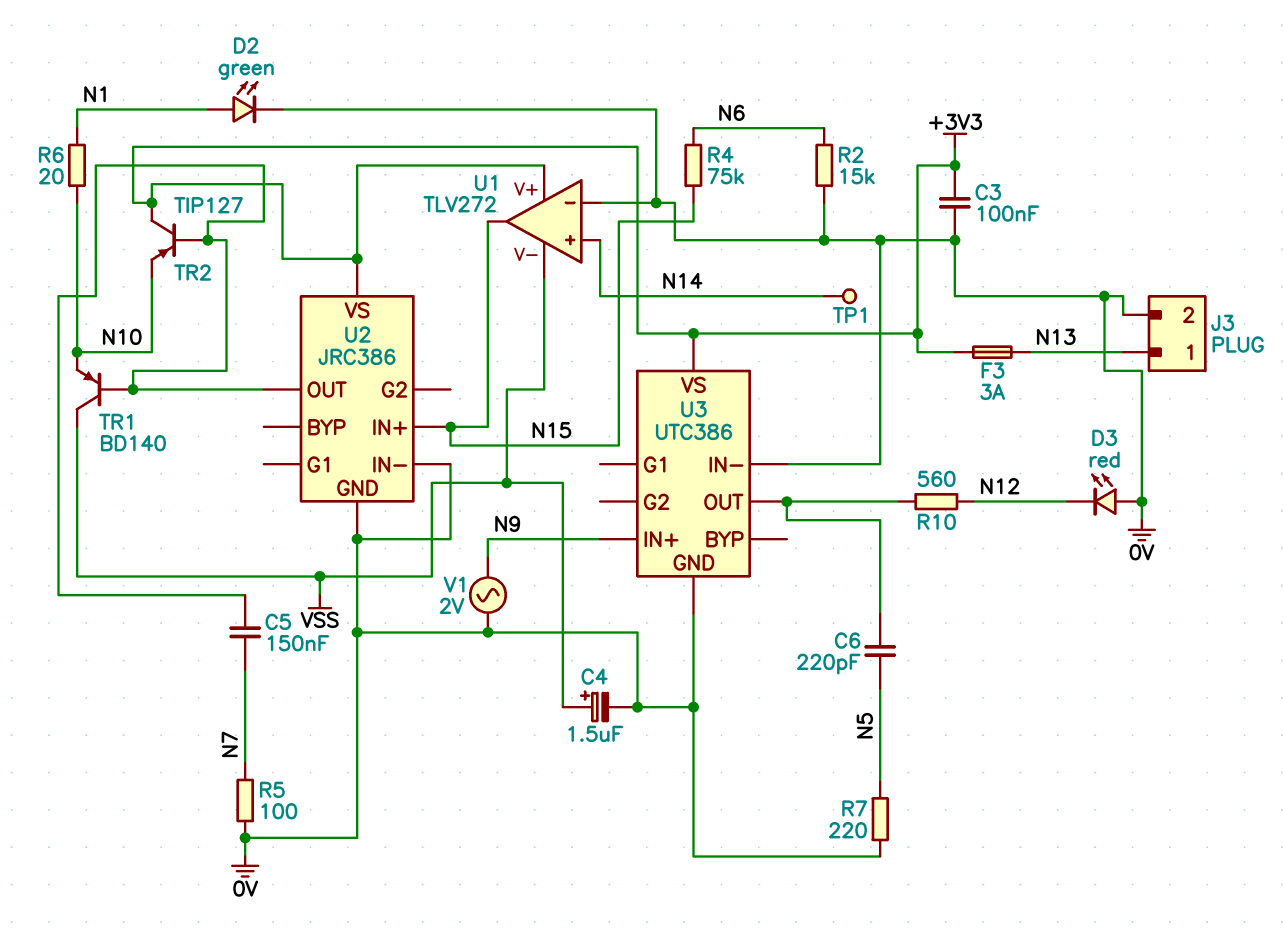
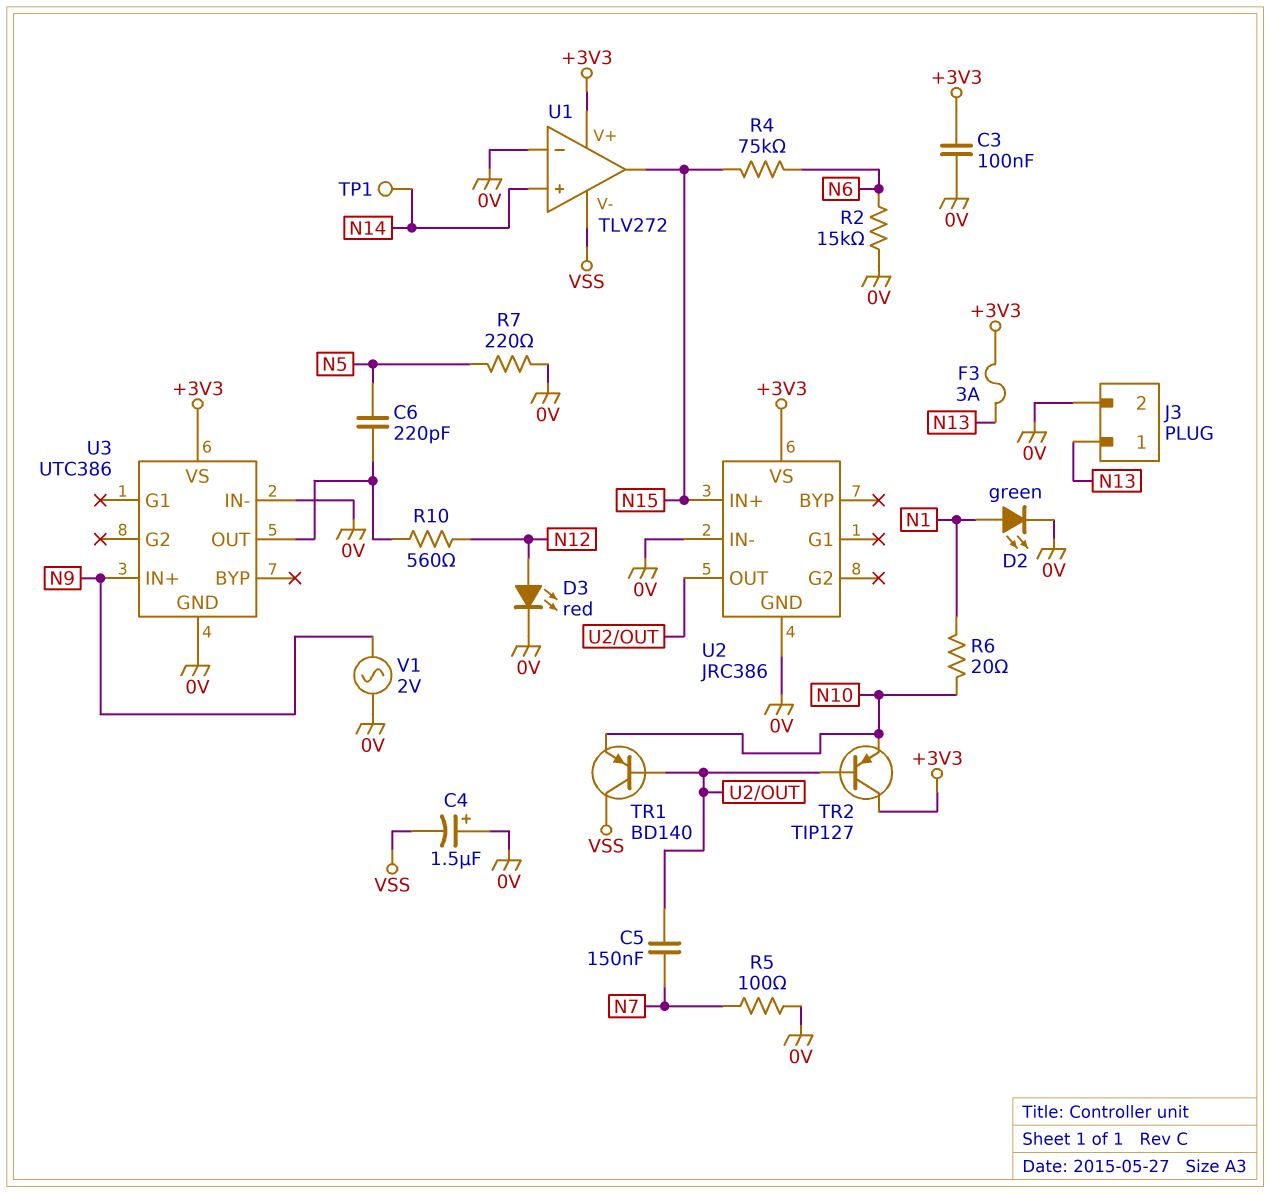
C4: 1.5uF (plus VSS, minus 0V) -> 1.5uF (plus 0V, minus VSS)
D3: LED red (A 0V, K N12) -> LED red (A N12, K 0V)

